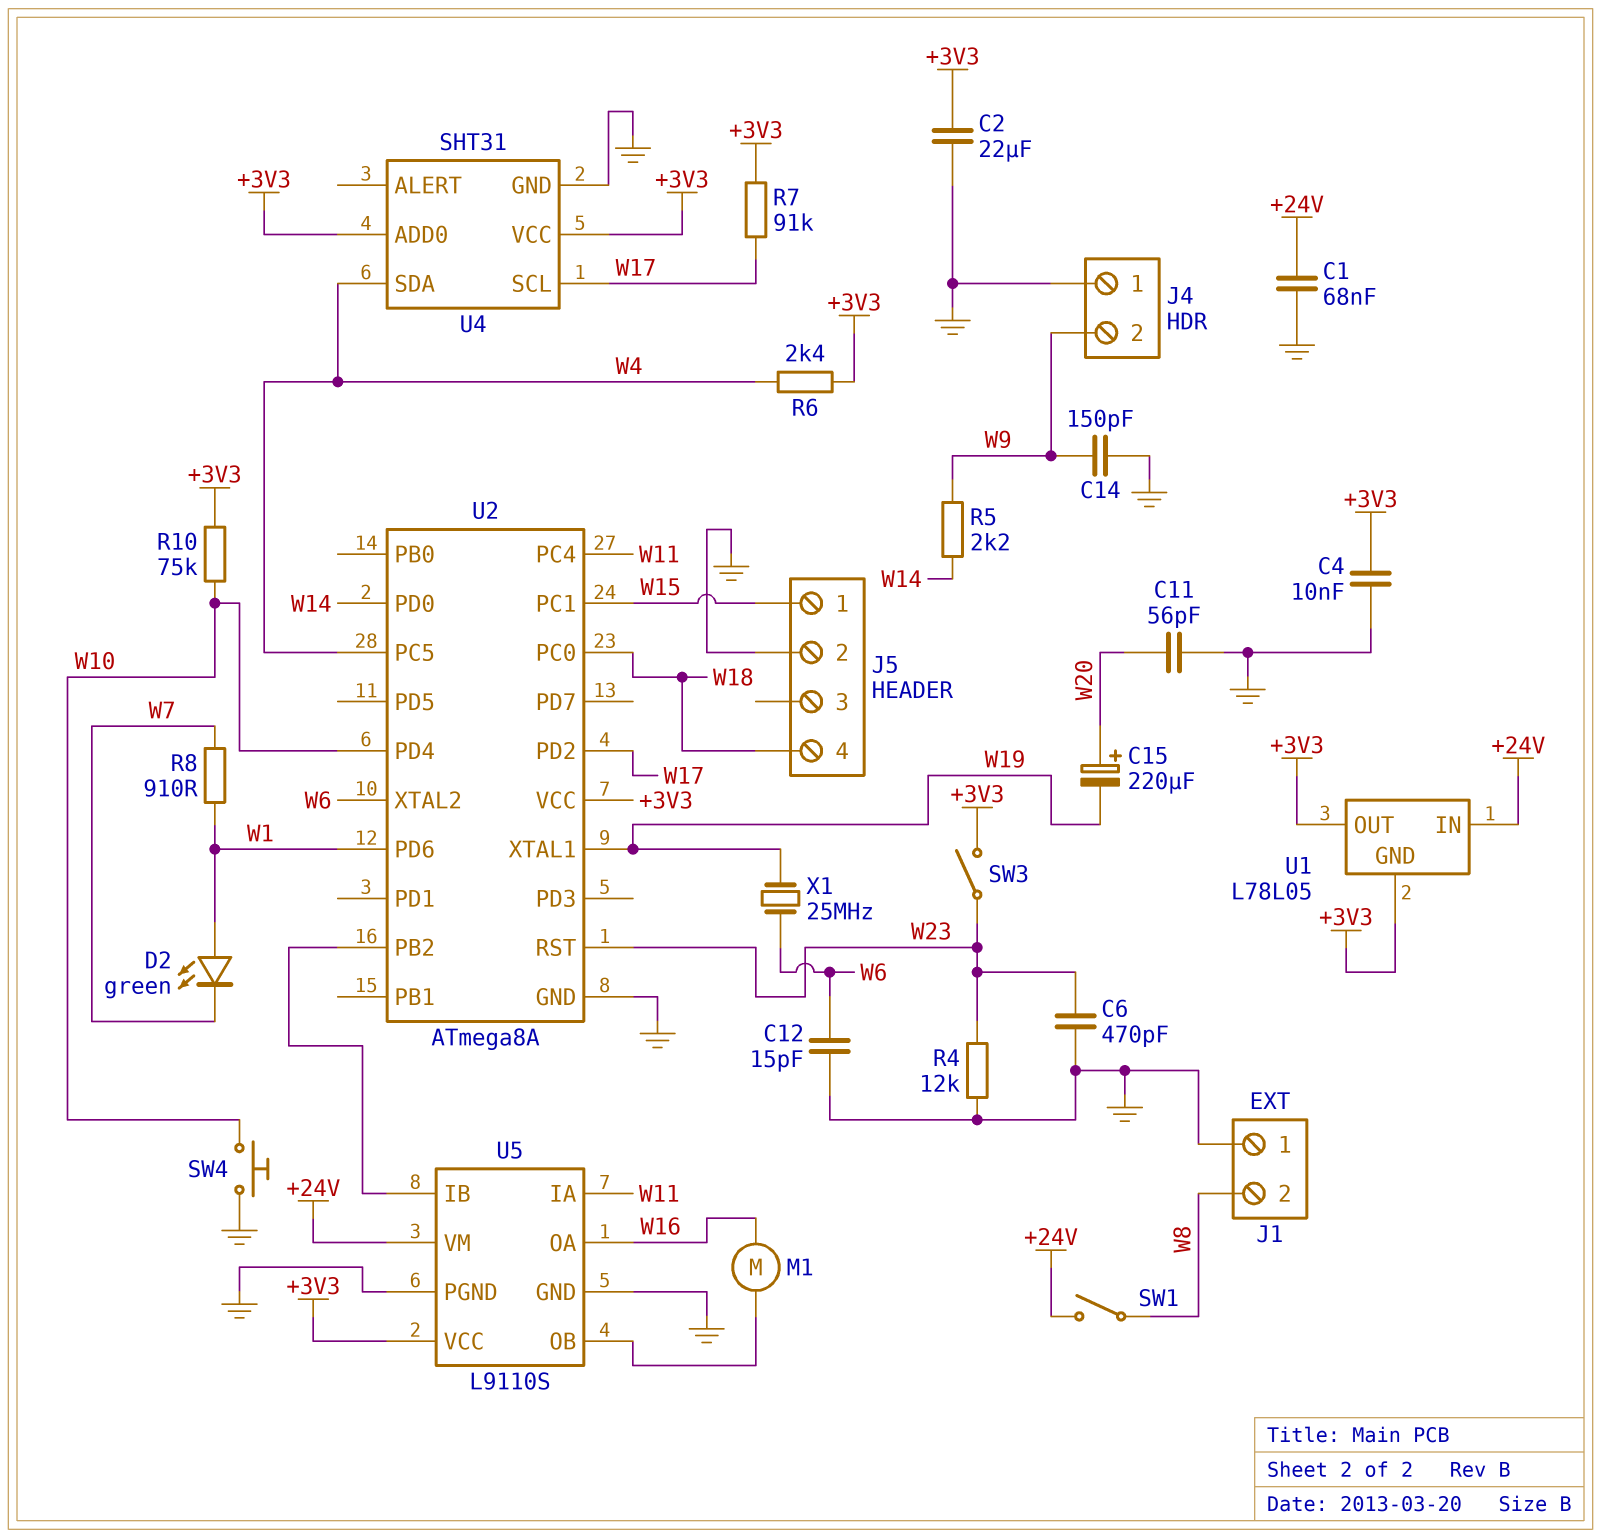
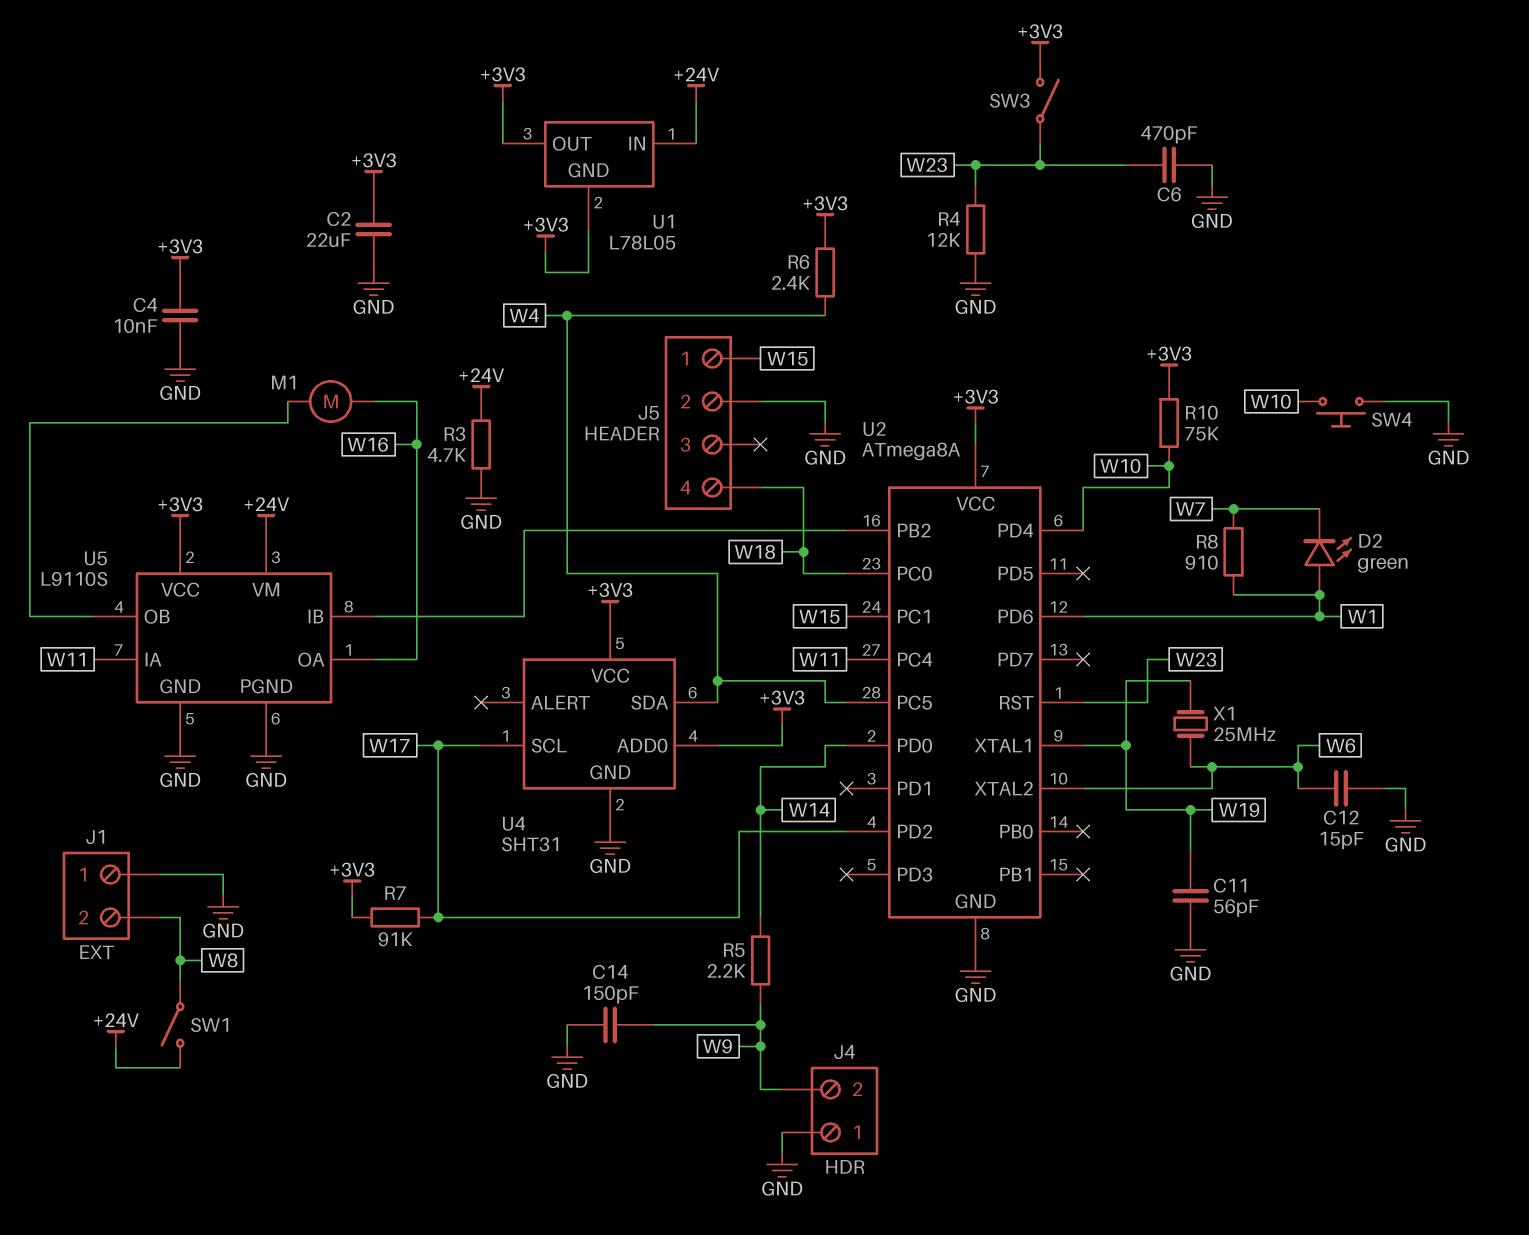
C1: 68nF (+24V, GND) -> none
C11: 56pF (GND, W20) -> 56pF (GND, W19)
C15: 220uF (plus W20, minus W19) -> none
R3: none -> 4.7k (+24V, GND)

